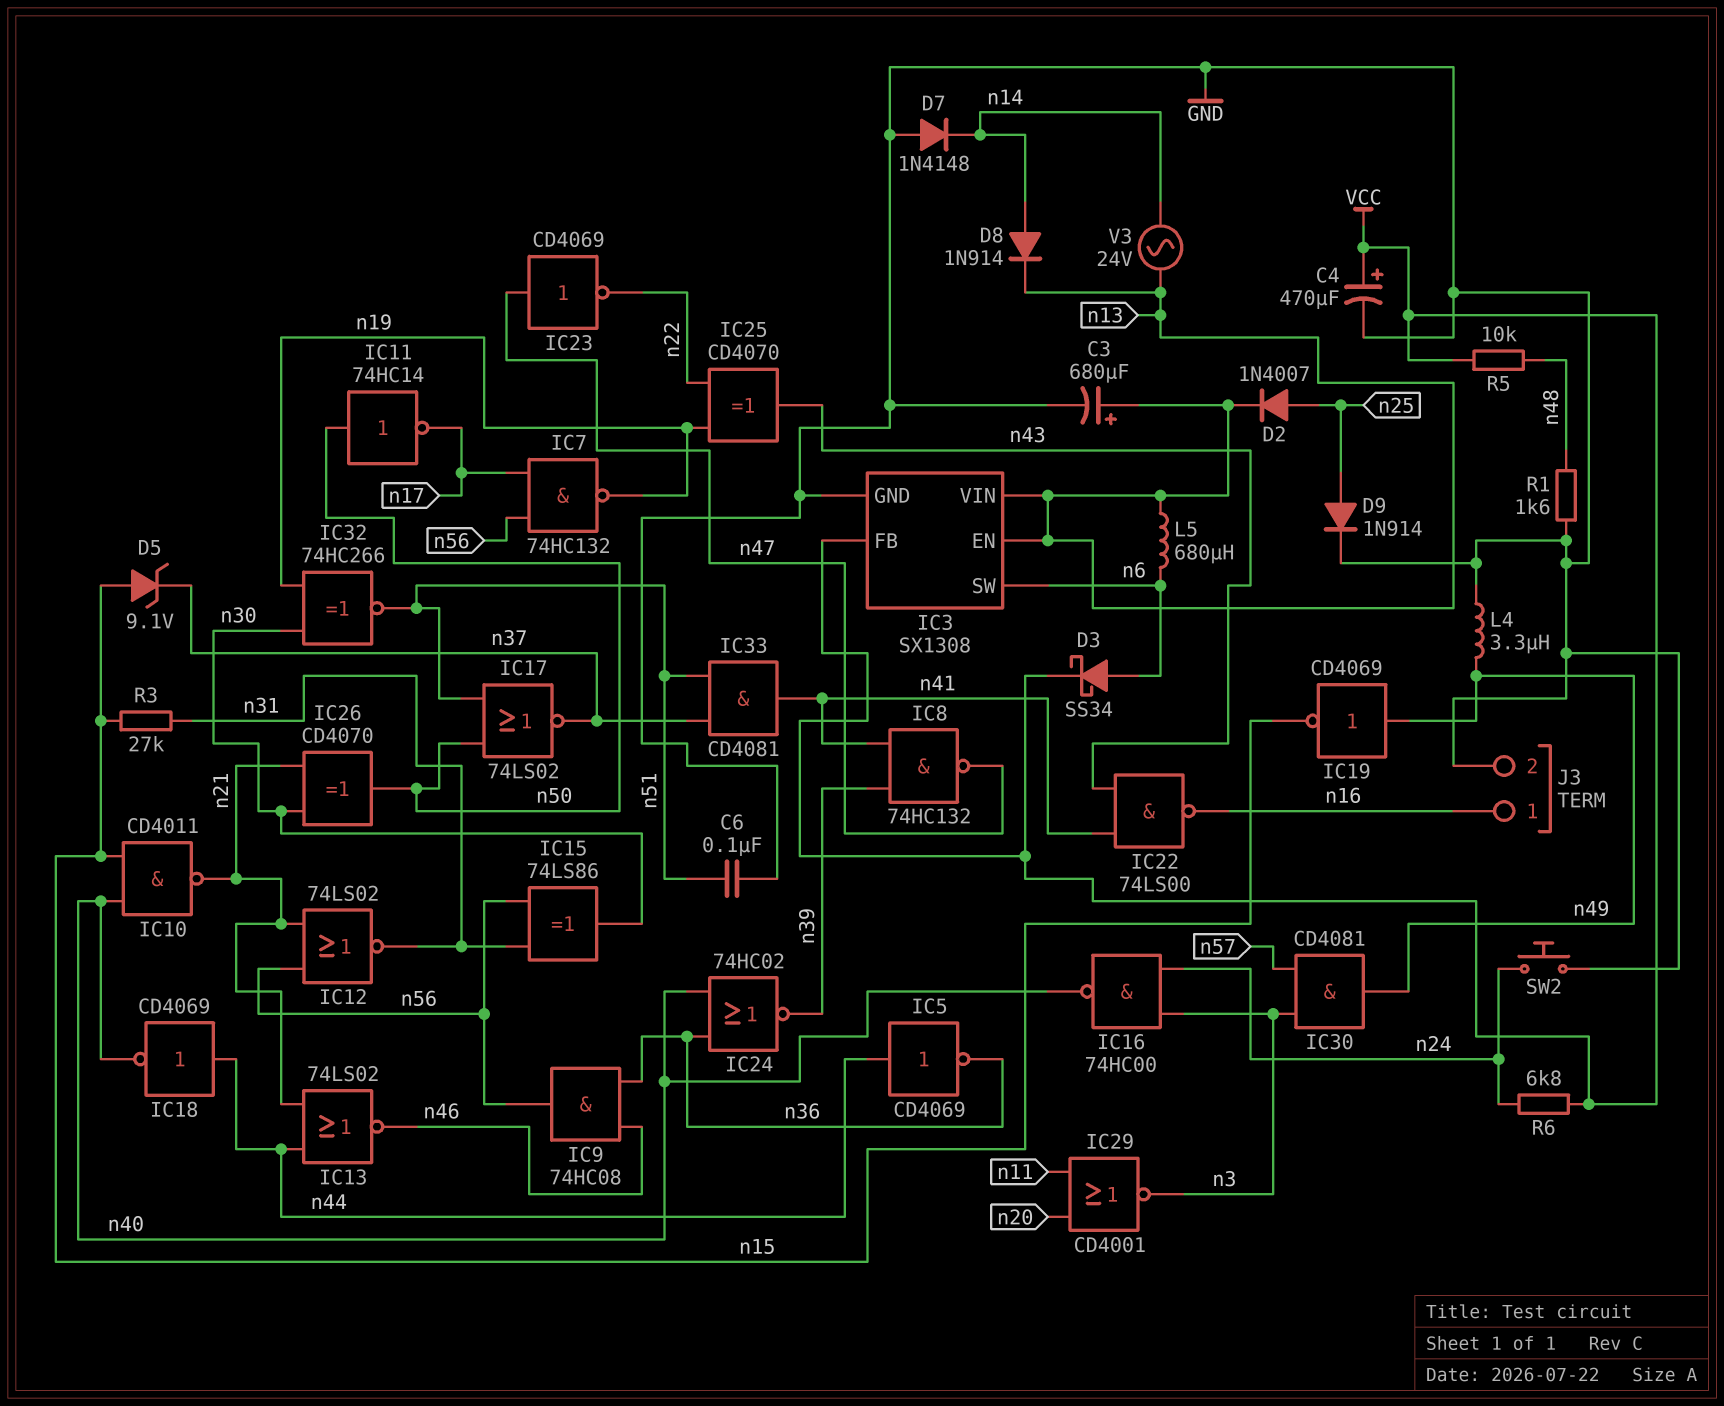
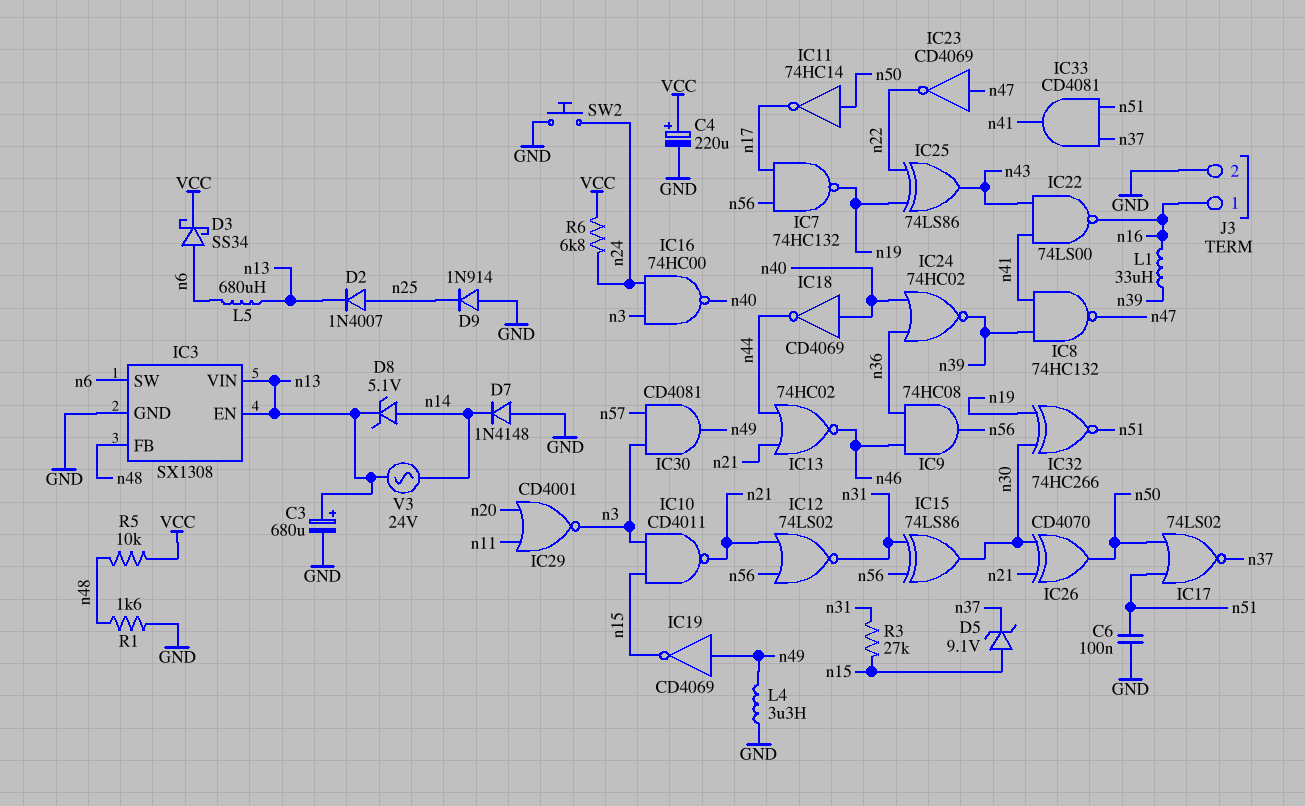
C4: 470uF (plus VCC, minus GND) -> 220uF (plus VCC, minus GND)
D8: diode 1N914 (A n14, K n13) -> zener 5.1V (A n14, K n13)
D9: diode 1N914 (A n25, K GND) -> diode 1N914 (A GND, K n25)
IC3 pin FB: VCC -> n48
IC5: NOT CD4069 (in n44, out n36) -> none
IC10: NAND CD4011 (in n15, in n40, out n21) -> NAND CD4011 (in n3, in n15, out n21)
IC13: NOR 74LS02 (in n21, in n44, out n46) -> NOR 74HC02 (in n21, in n44, out n46)
IC18: NOT CD4069 (in n44, out n40) -> NOT CD4069 (in n40, out n44)
IC25: XOR CD4070 (in n19, in n22, out n43) -> XOR 74LS86 (in n19, in n22, out n43)
L1: none -> 33uH (n16, n39)

